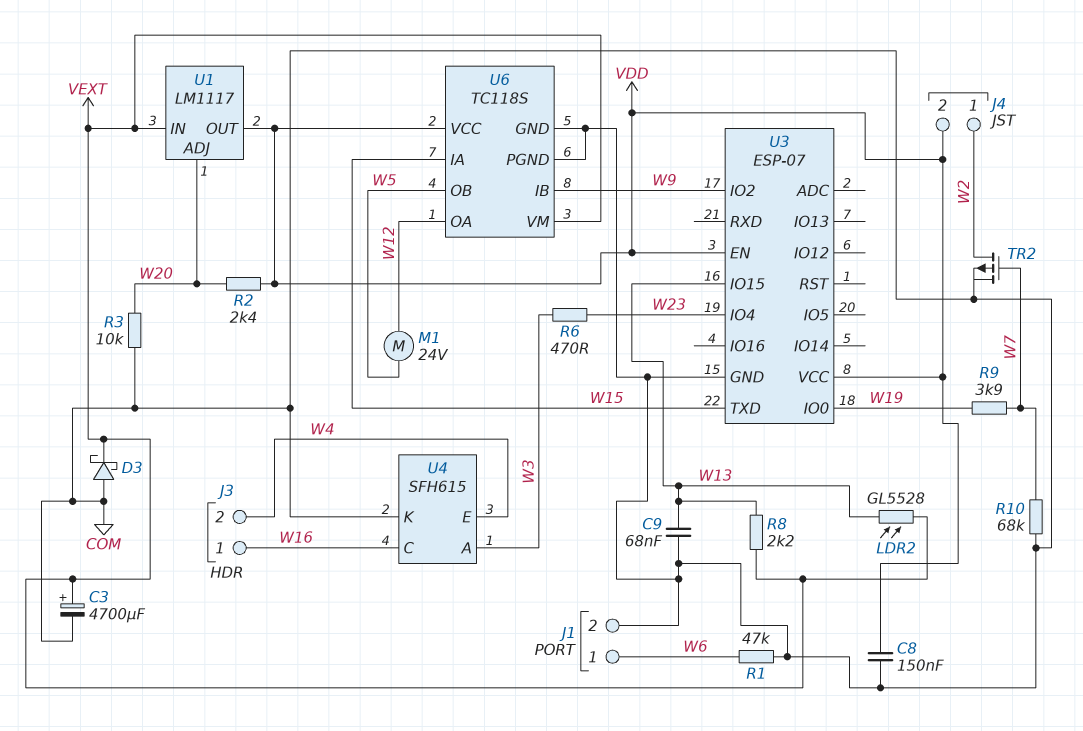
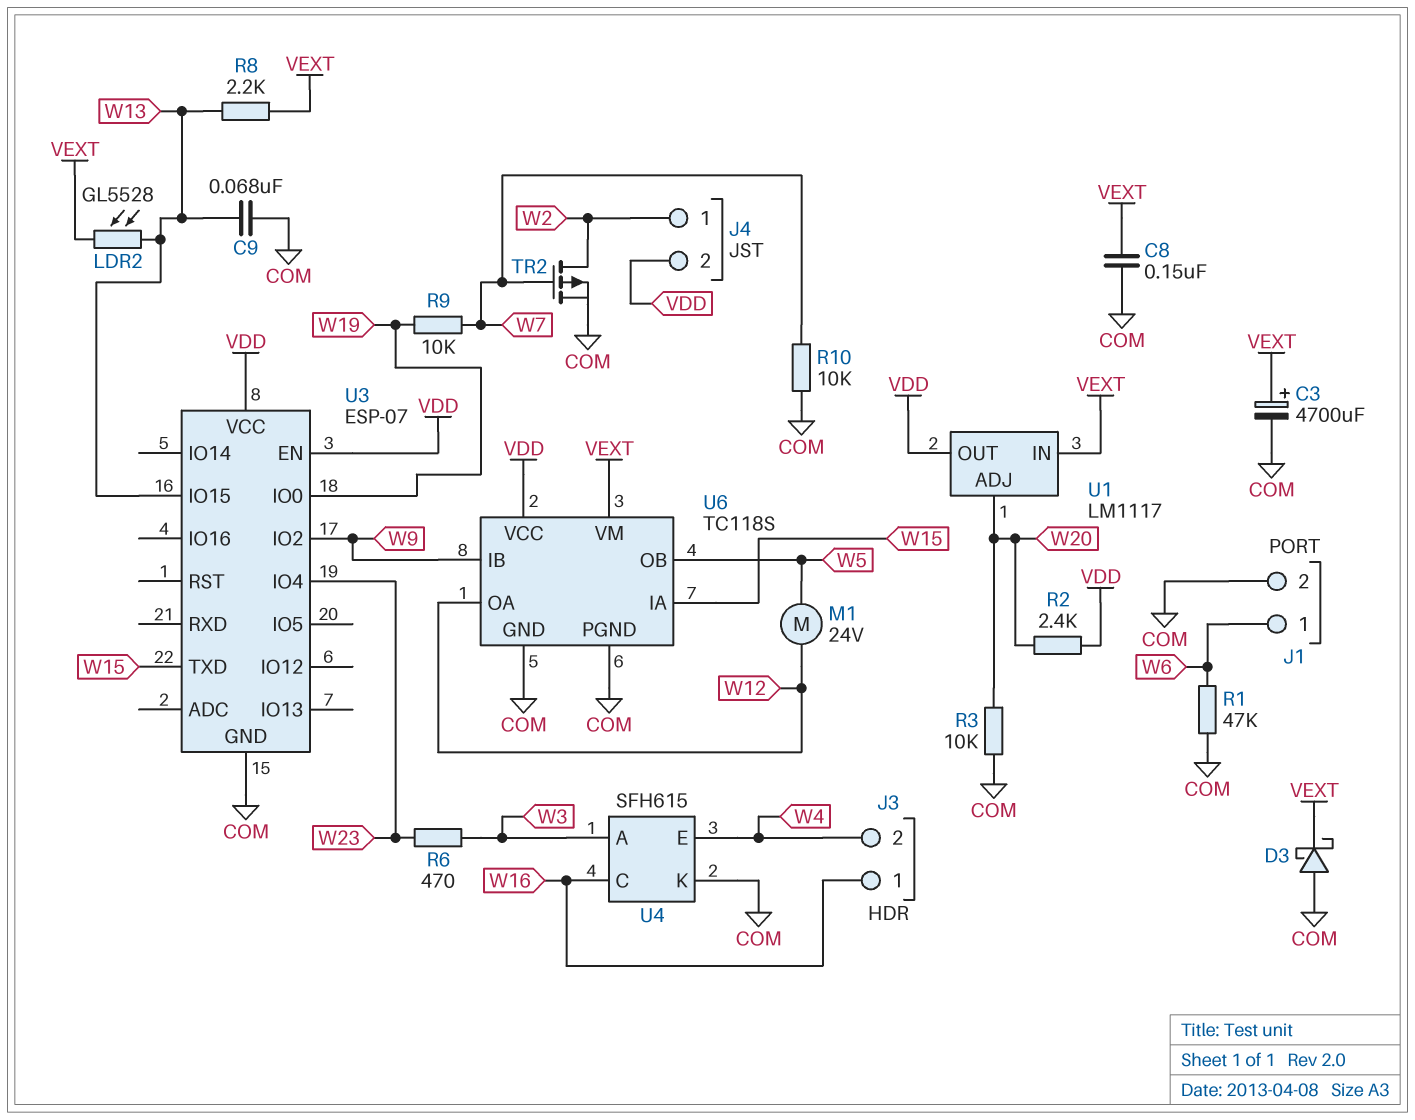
C8: 150nF (COM, VDD) -> 150nF (COM, VEXT)
R9: 3.9k (W7, W19) -> 10k (W7, W19)
R10: 68k (COM, W7) -> 10k (COM, W7)

